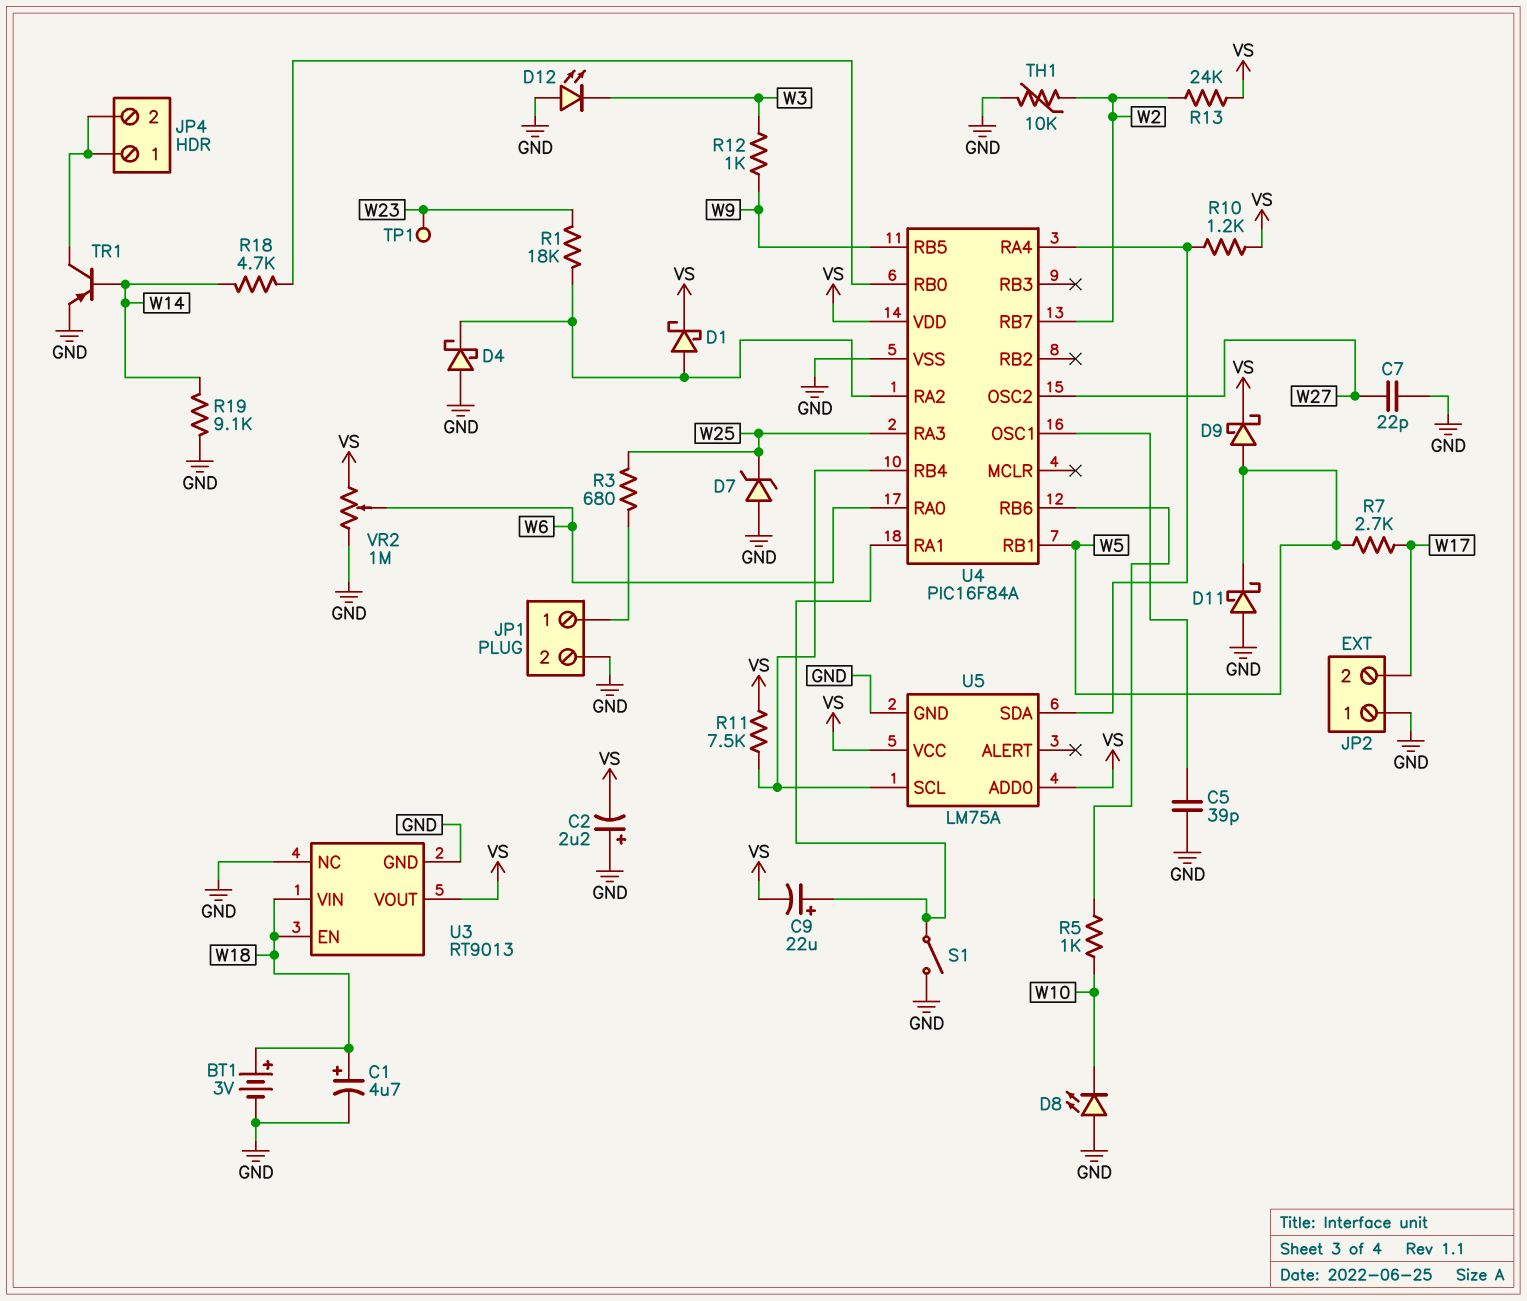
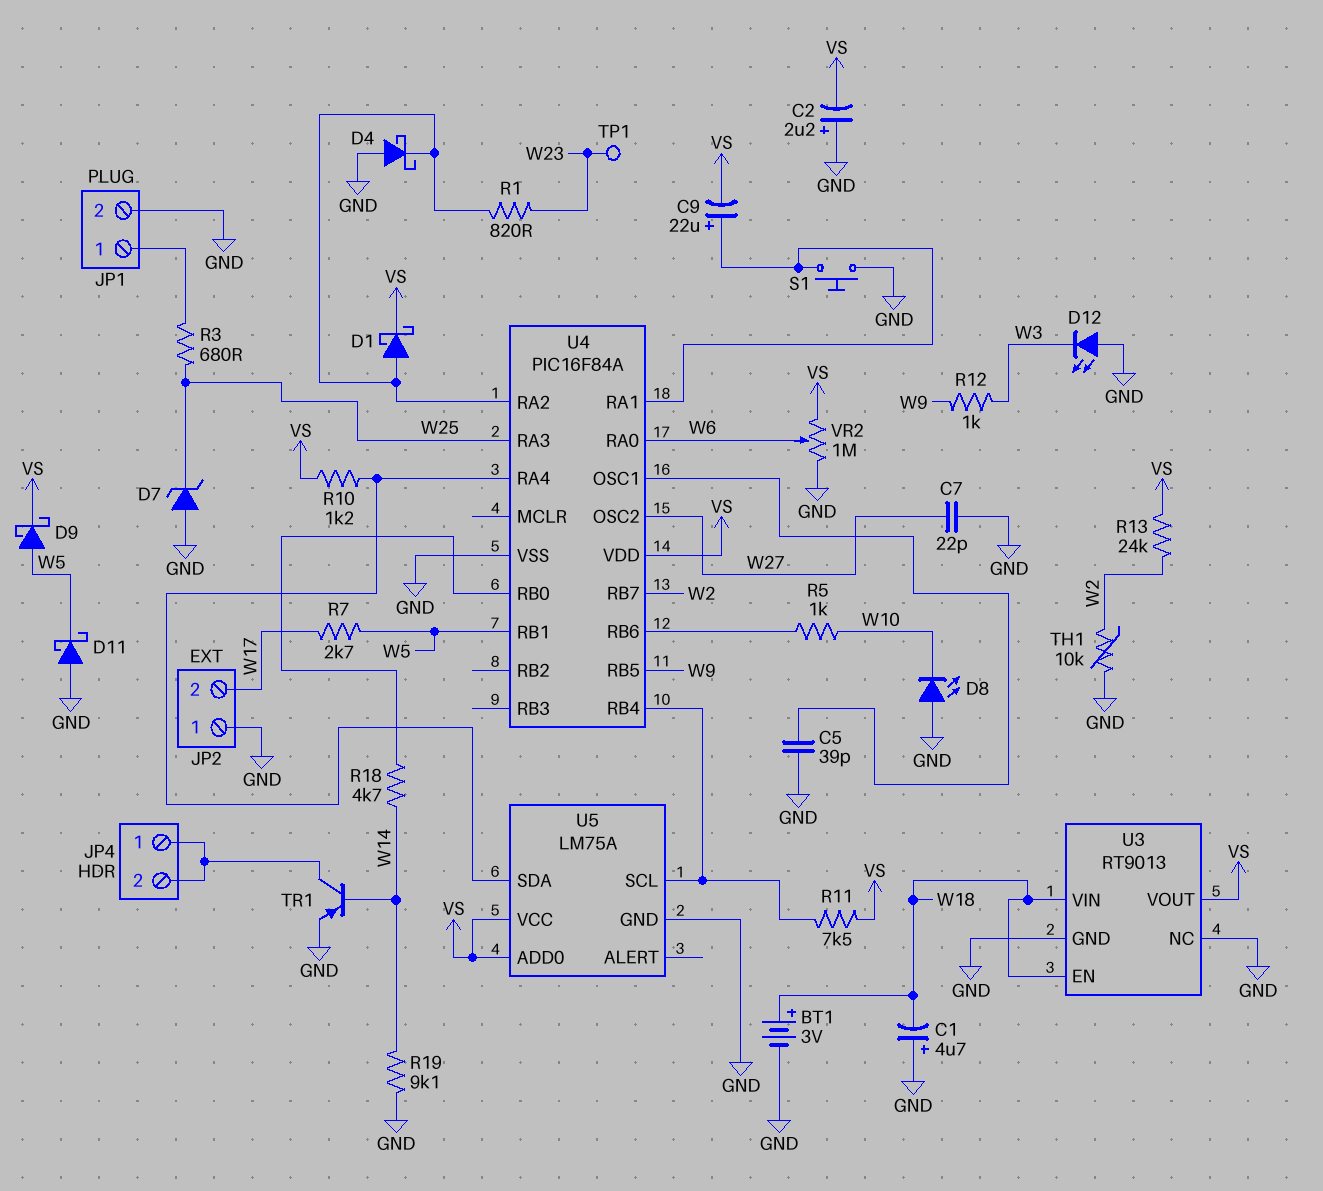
C1: 4.7uF (plus W18, minus GND) -> 4.7uF (plus GND, minus W18)
R1: 18k (U4/RA2, W23) -> 820 (U4/RA2, W23)
S1: switch (GND, U4/RA1) -> button (GND, U4/RA1)

